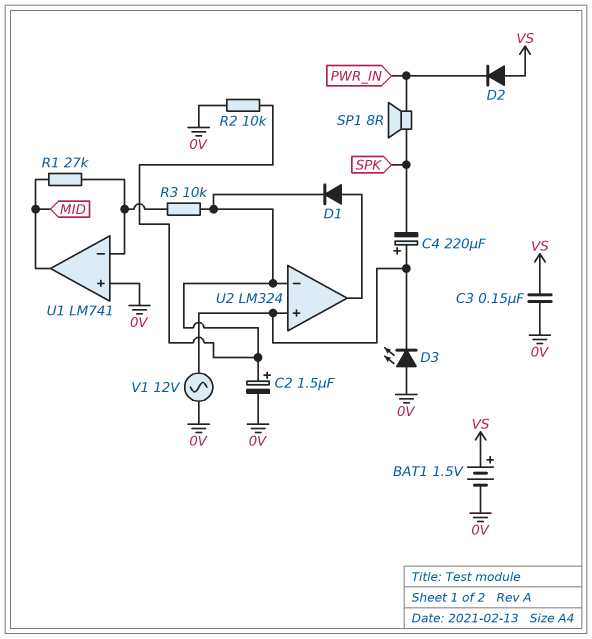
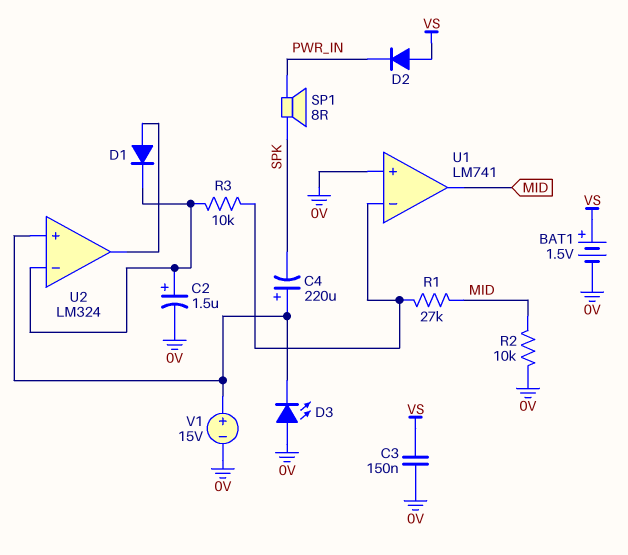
R2: 10k (0V, U2/in-) -> 10k (0V, MID)
V1: AC 12V (0V, U2/in+) -> 15V (plus U2/in+, minus 0V)

